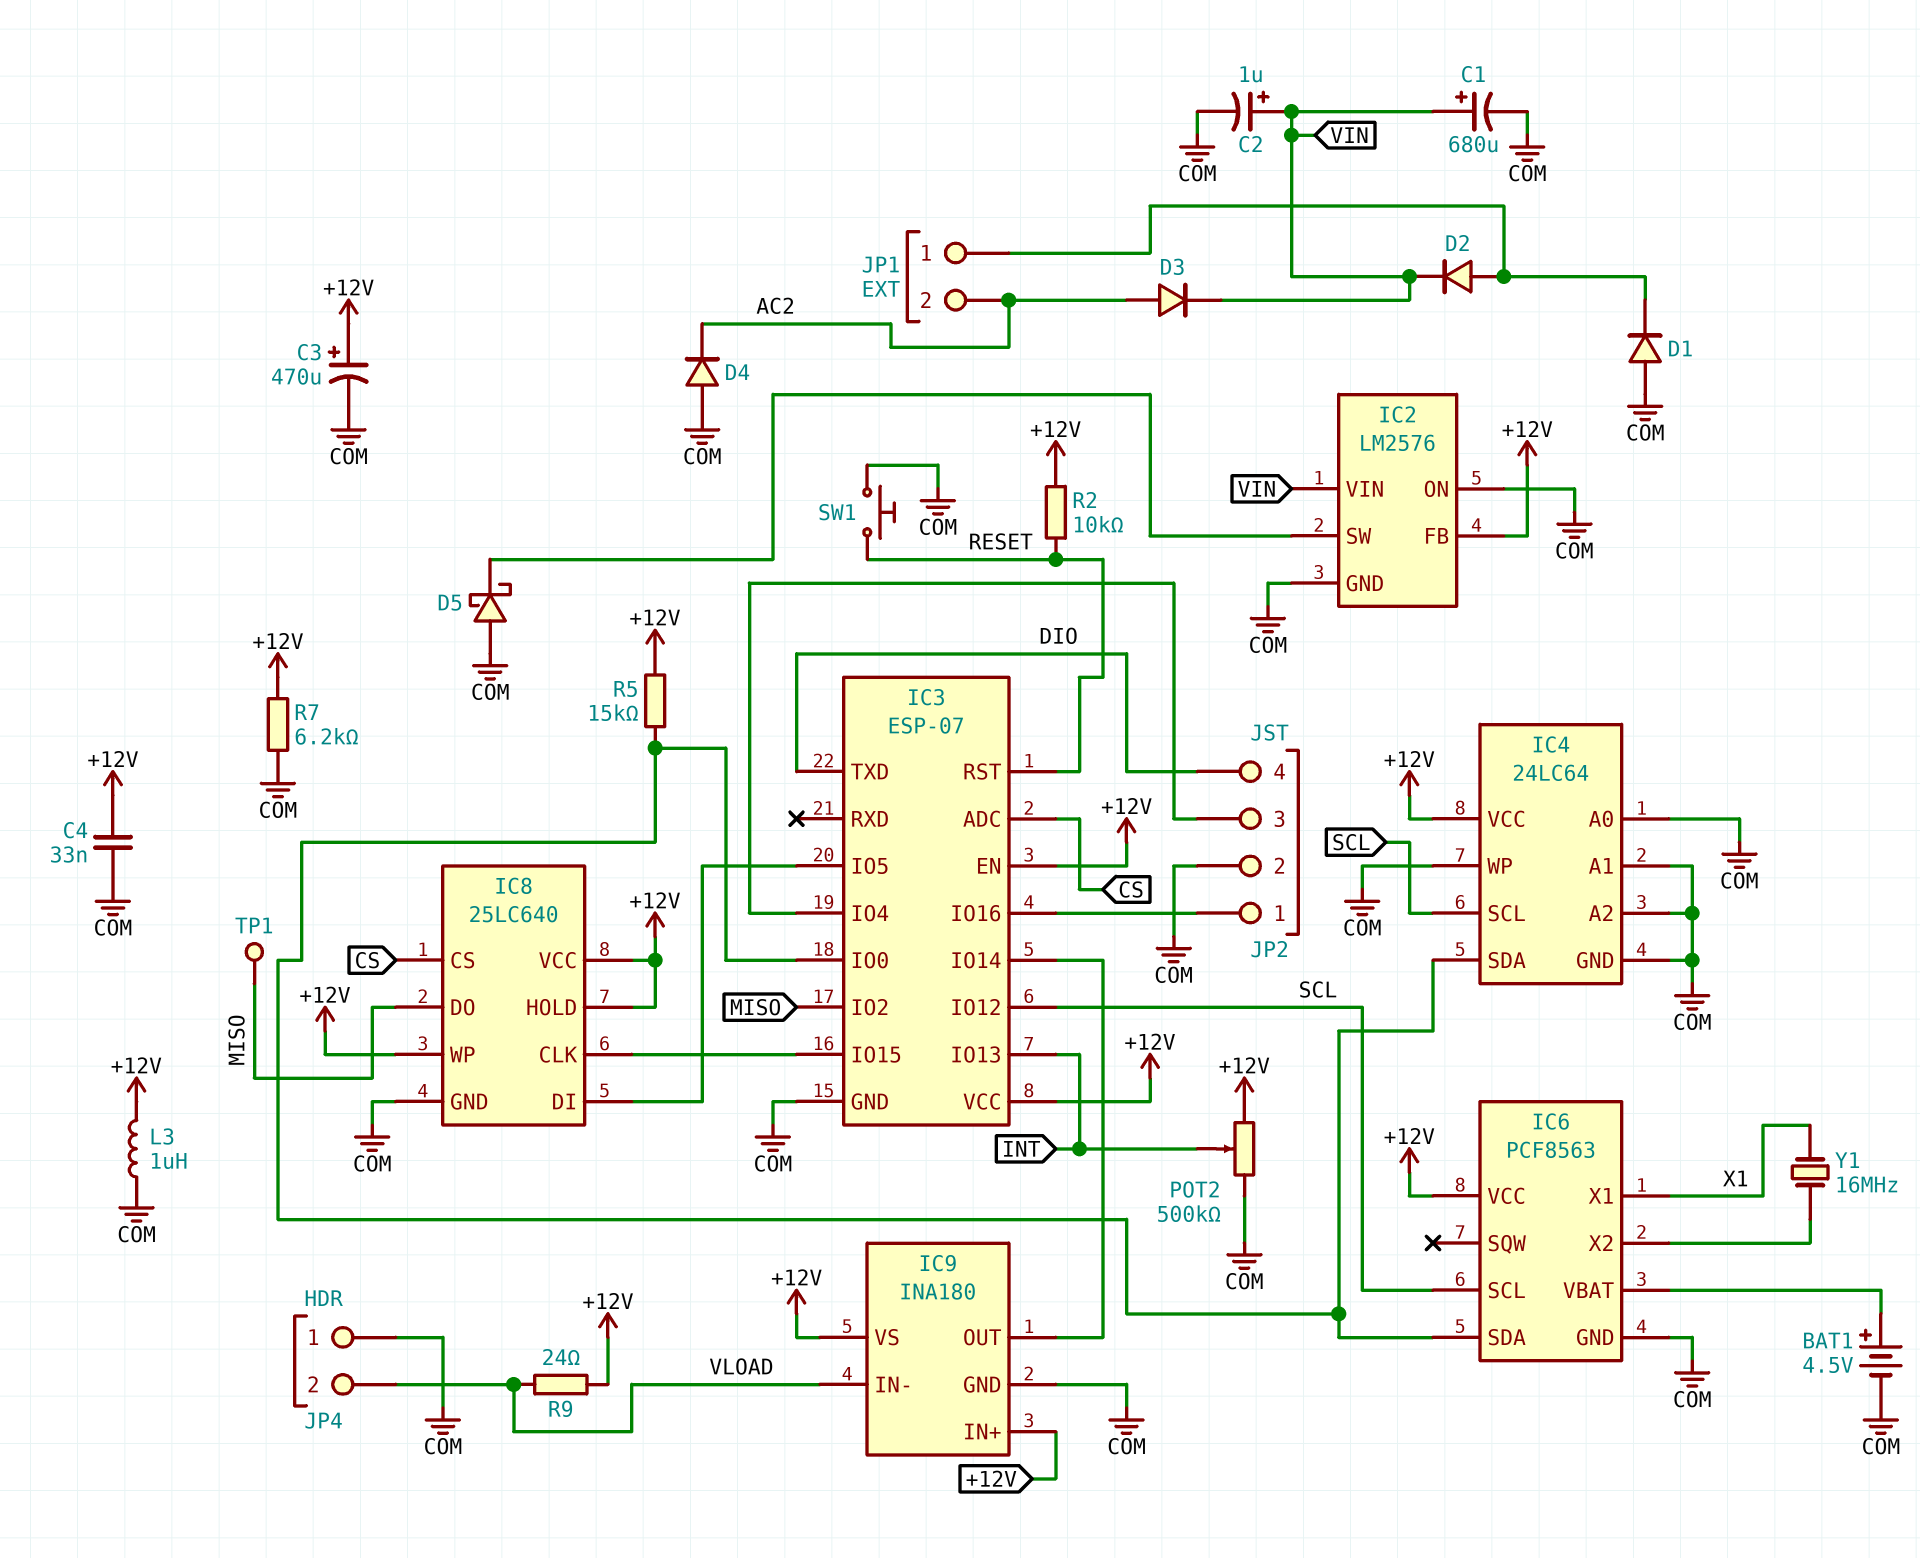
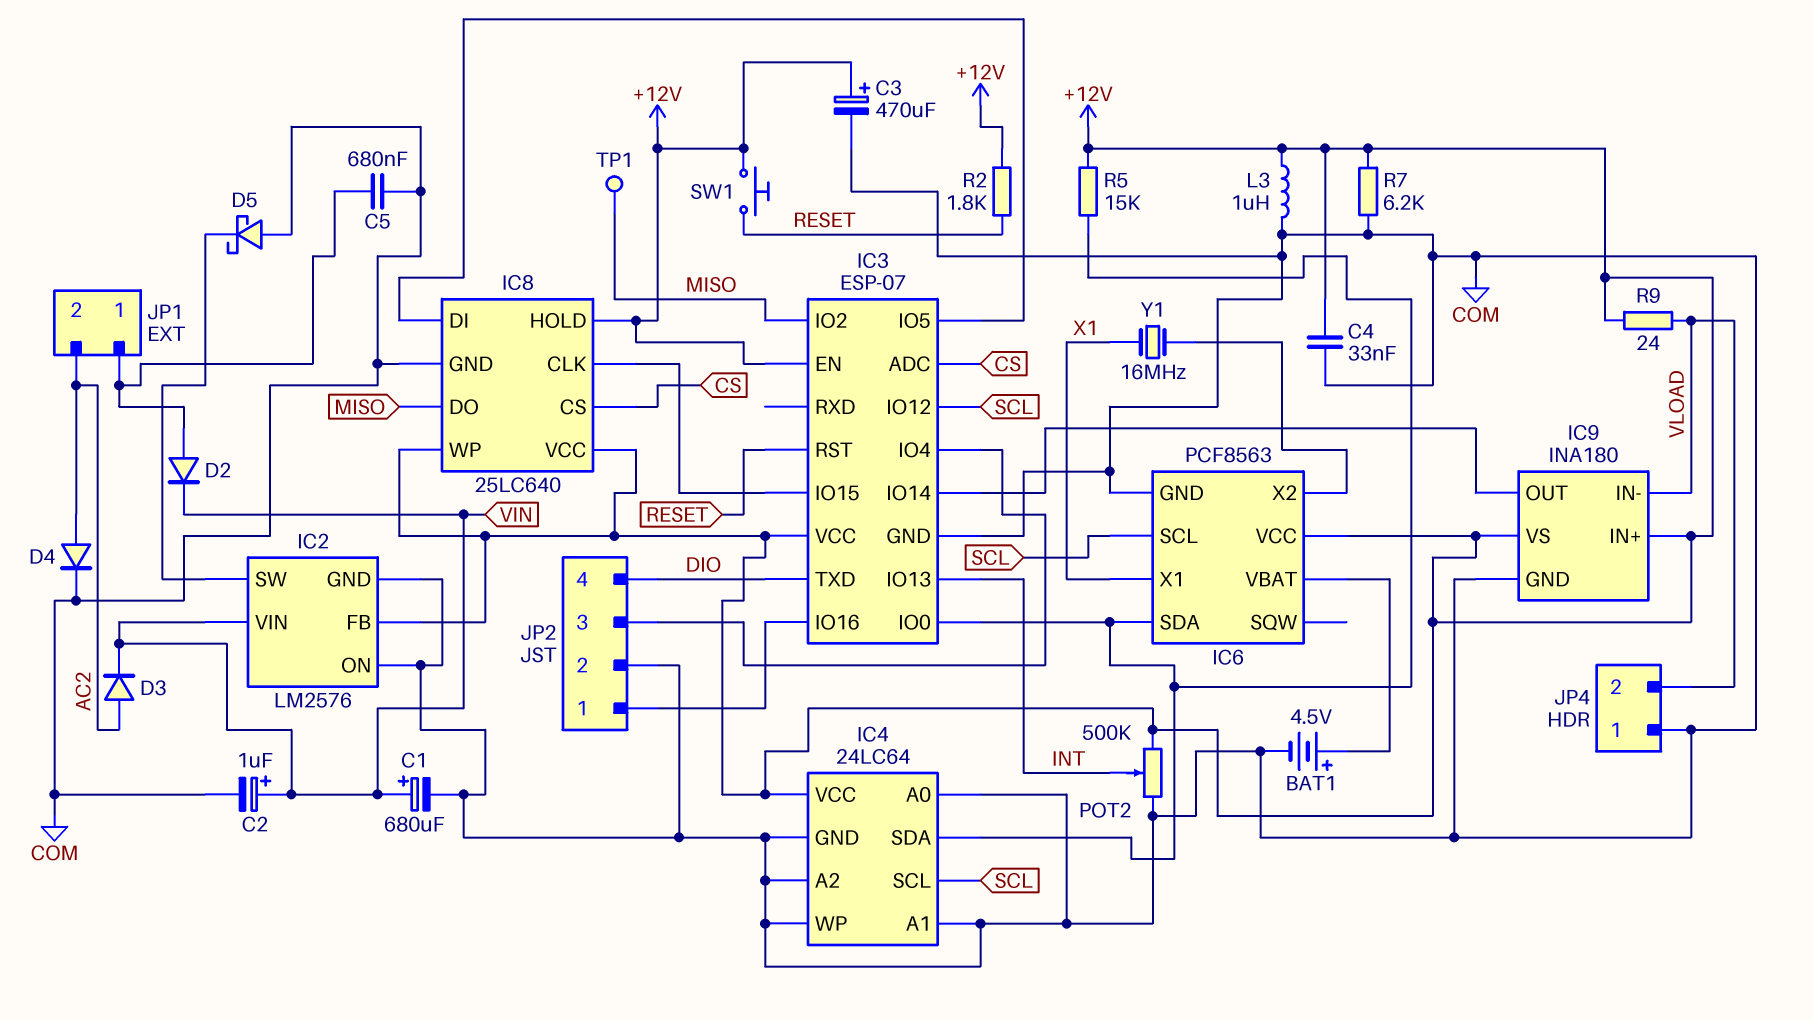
C5: none -> 680nF (COM, JP1/1)
D1: diode (A COM, K JP1/1) -> none
D4: diode (A COM, K AC2) -> diode (A AC2, K COM)
R2: 10k (+12V, RESET) -> 1.8k (+12V, RESET)
SW1: button (COM, RESET) -> button (+12V, RESET)

